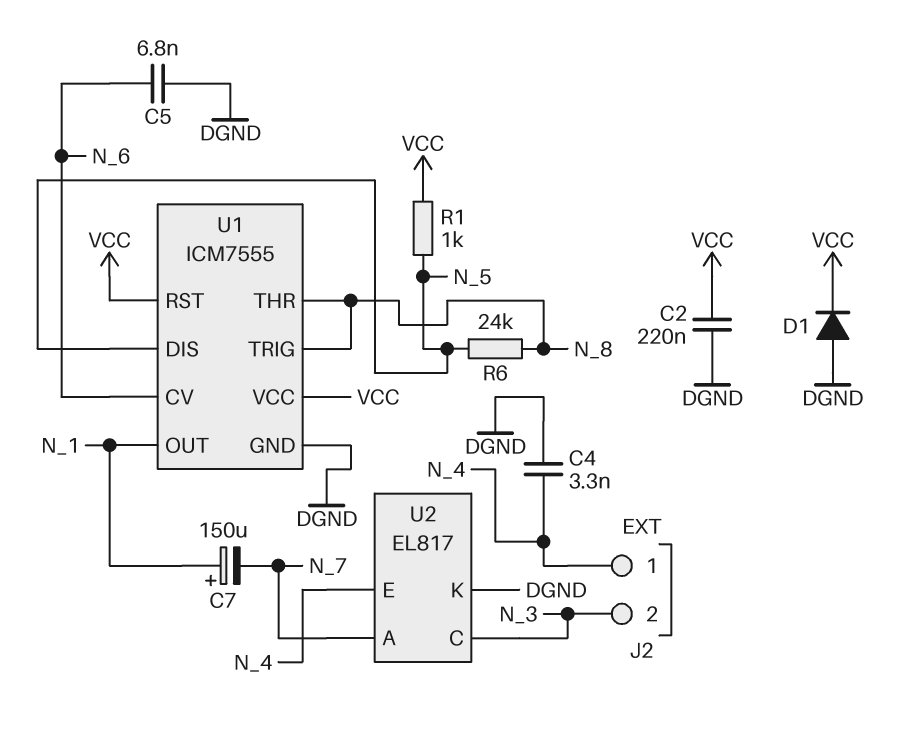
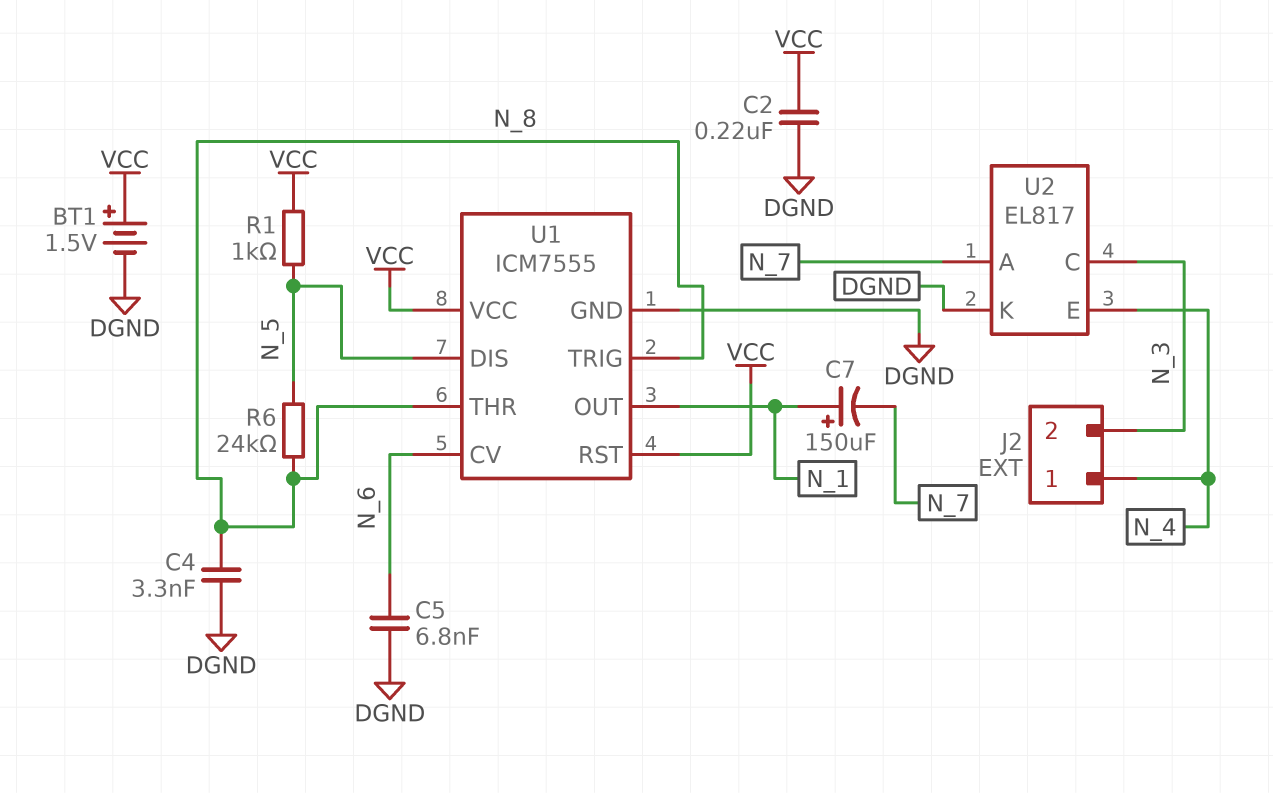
BT1: none -> 1.5V (plus VCC, minus DGND)
C4: 3.3nF (DGND, N_4) -> 3.3nF (DGND, N_8)
D1: diode (A DGND, K VCC) -> none

